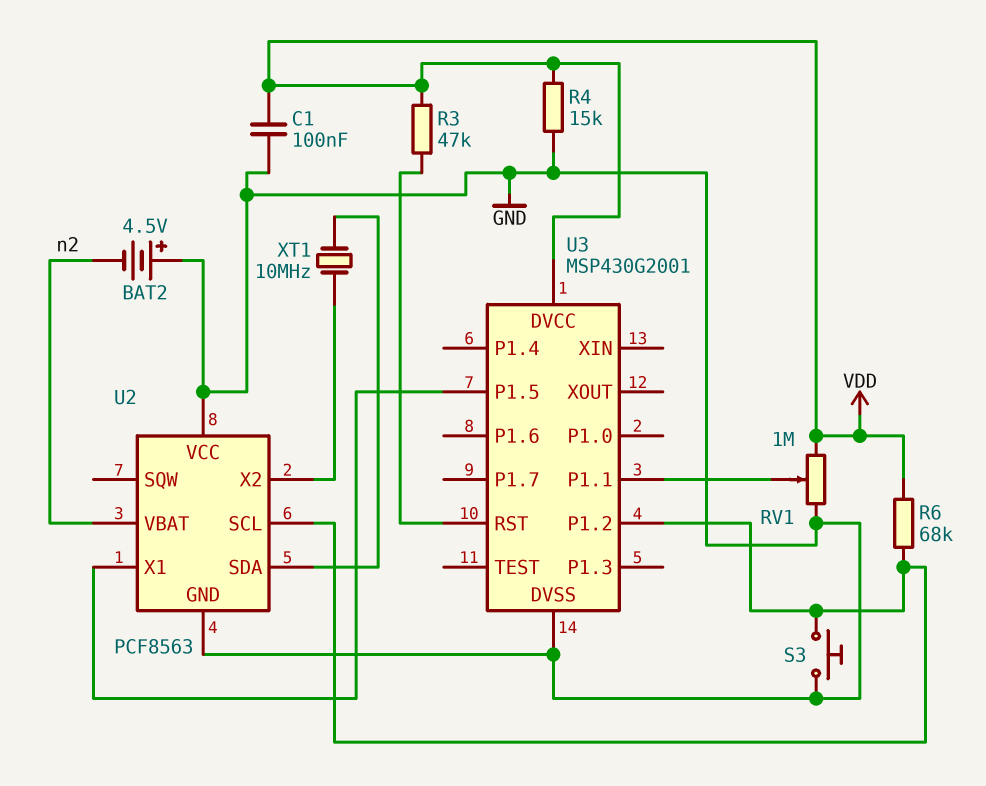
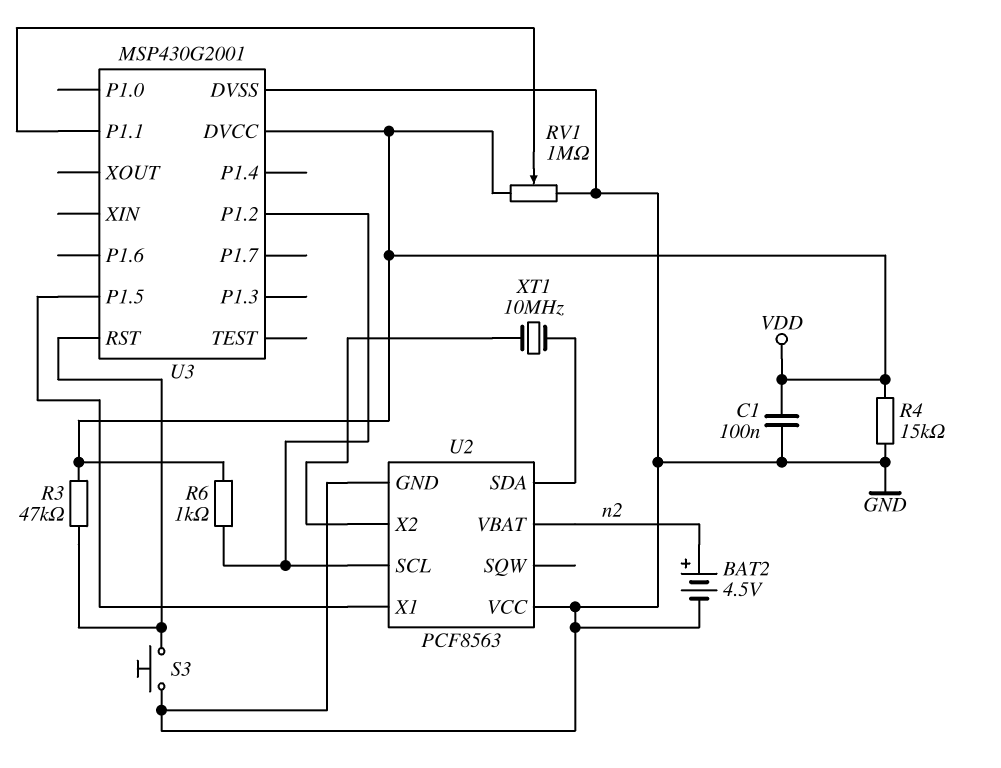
BAT2: 4.5V (plus GND, minus n2) -> 4.5V (plus n2, minus GND)
R6: 68k (U2/SCL, VDD) -> 1k (U2/SCL, VDD)
S3: button (GND, U2/SCL) -> button (GND, U3/RST)

